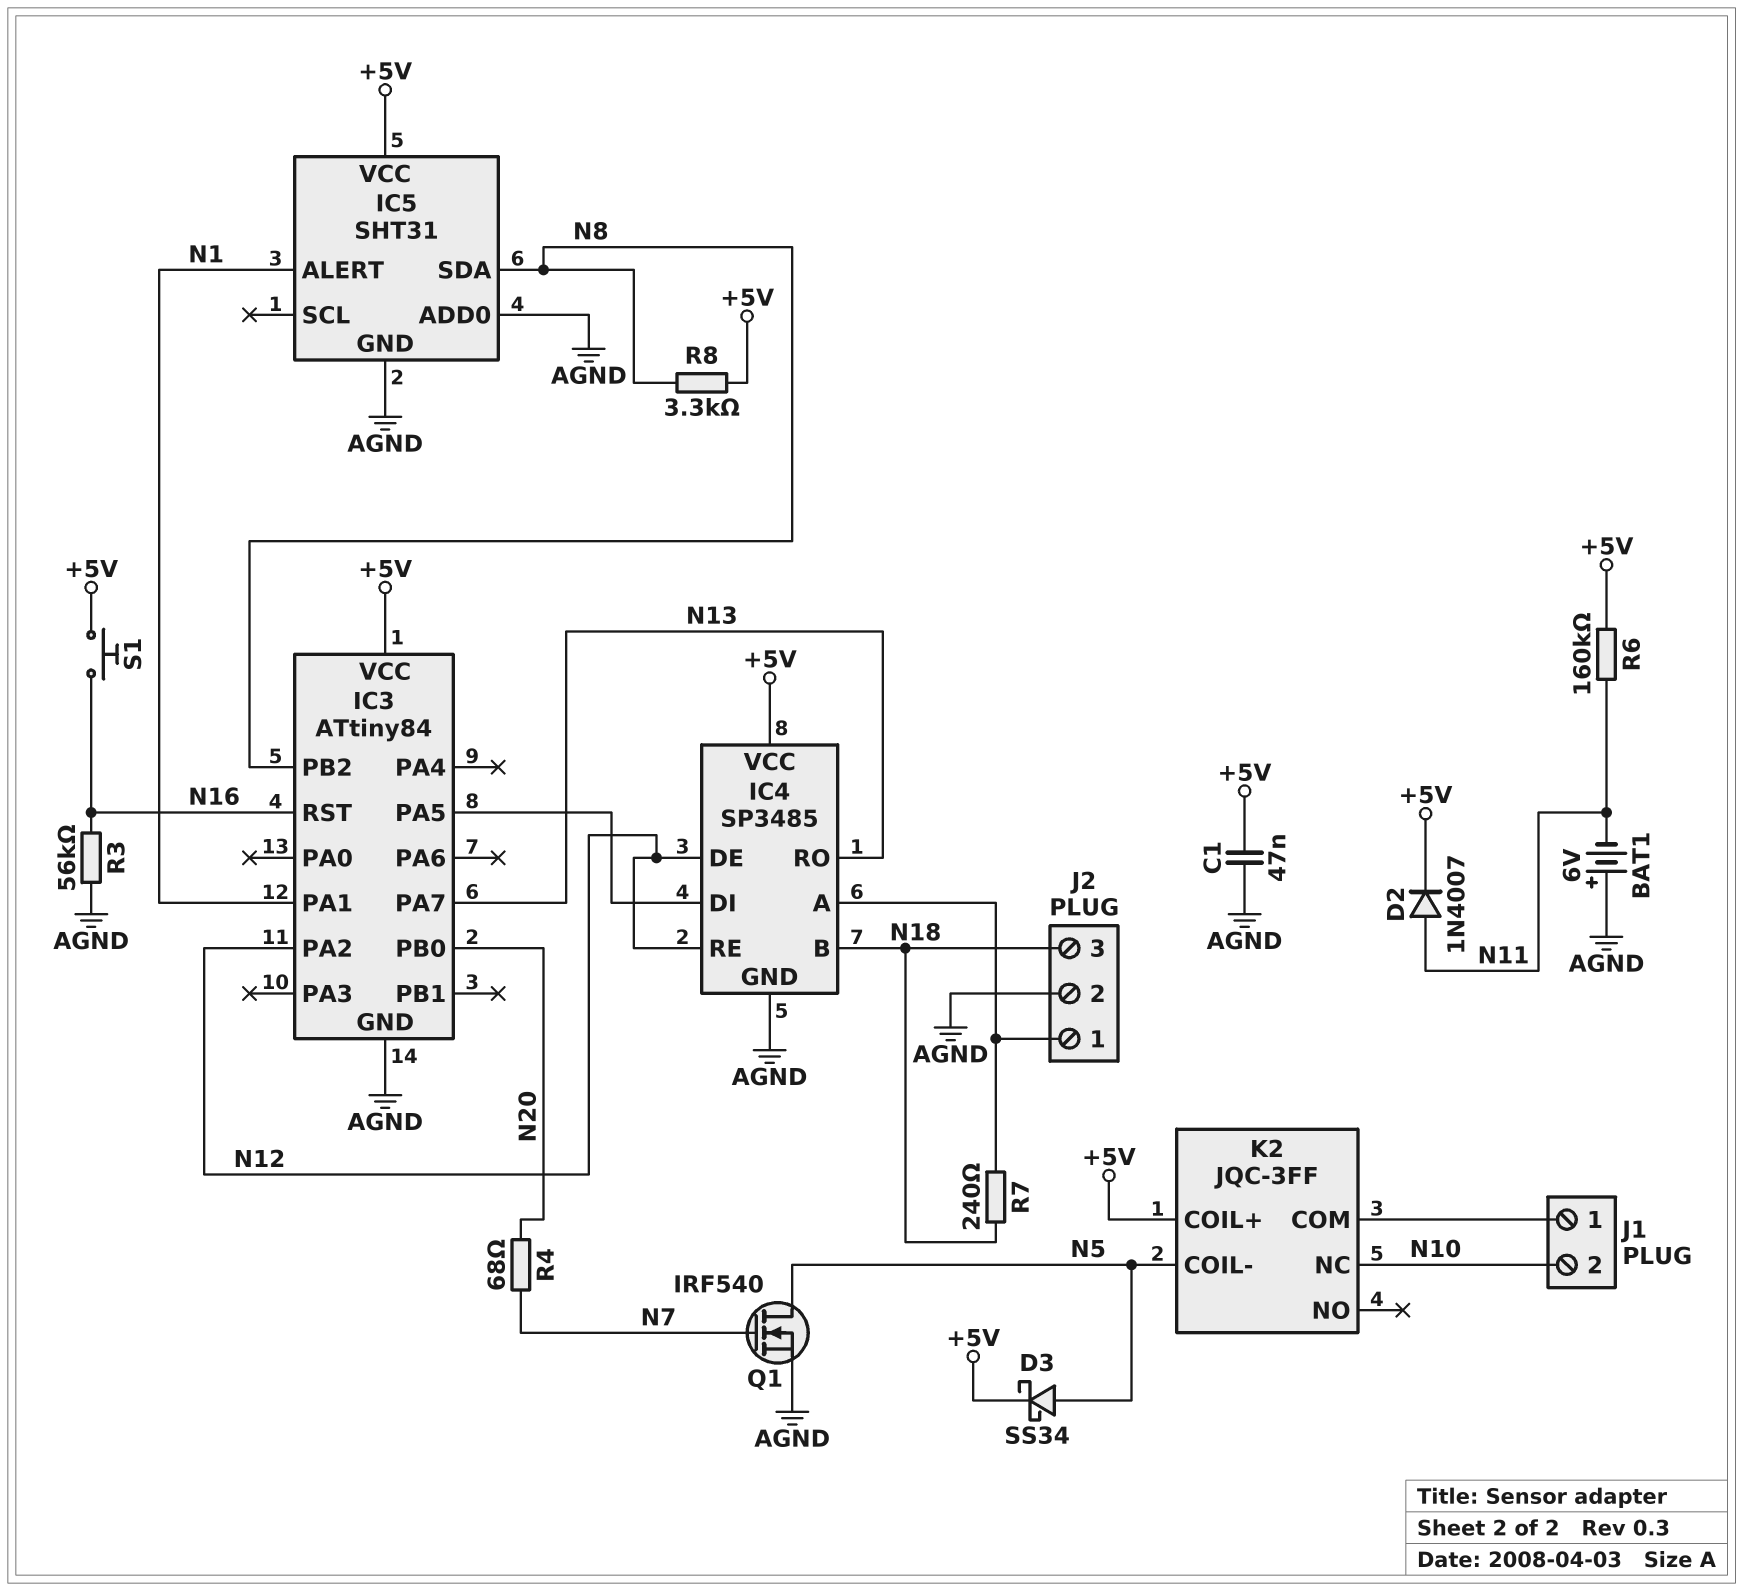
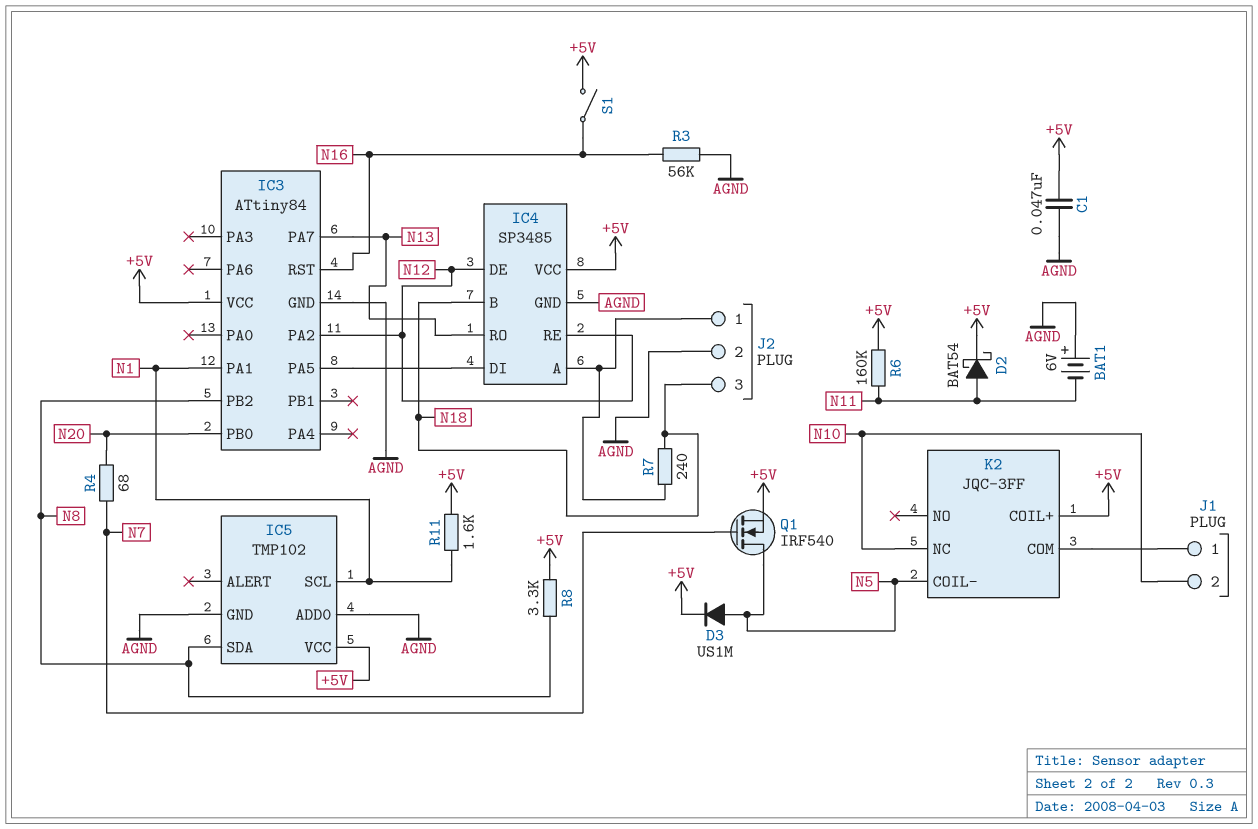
D2: diode 1N4007 (A N11, K +5V) -> schottky BAT54 (A N11, K +5V)
D3: schottky SS34 (A N5, K +5V) -> diode US1M (A N5, K +5V)
IC5: SHT31 -> TMP102
IC5 pin ALERT: N1 -> none
IC5 pin SCL: none -> N1
Q1: NMOS IRF540 (G N7, D N5, S AGND) -> NMOS IRF540 (G N7, D N5, S +5V)
R11: none -> 1.6k (+5V, N1)
S1: button (+5V, N16) -> switch (+5V, N16)

